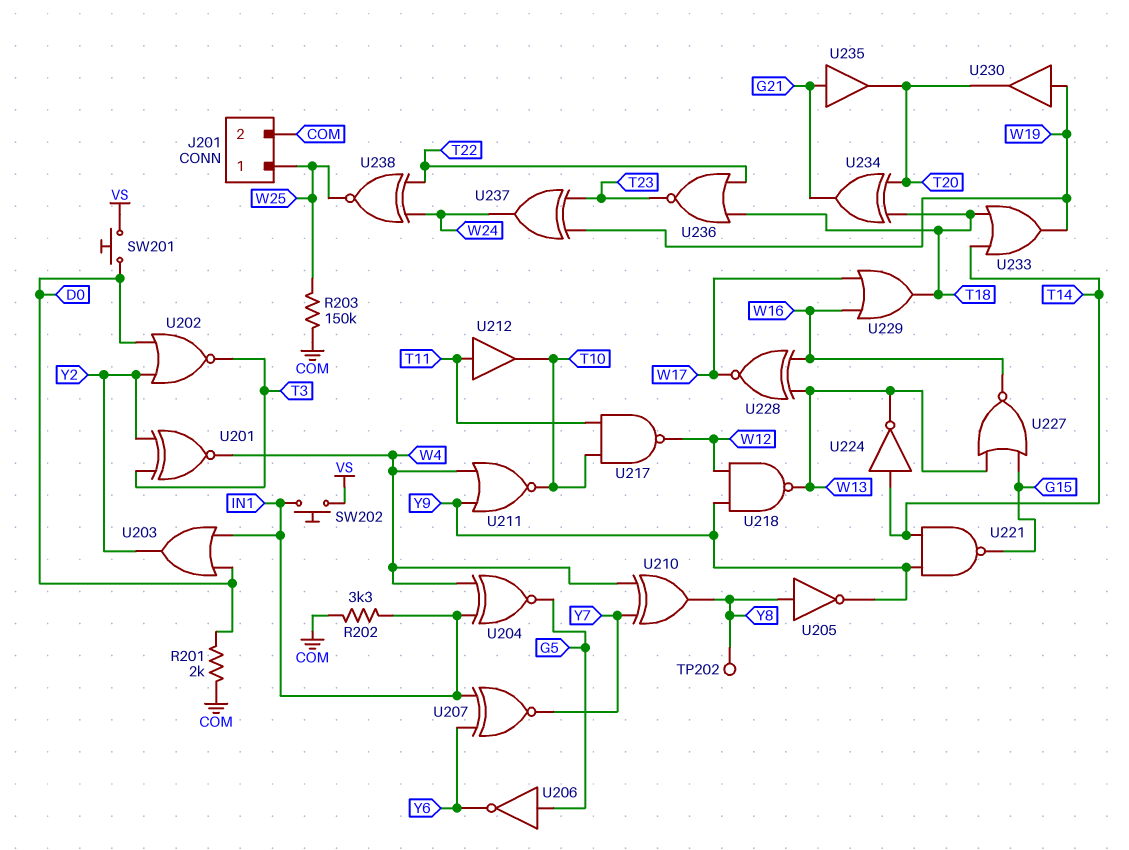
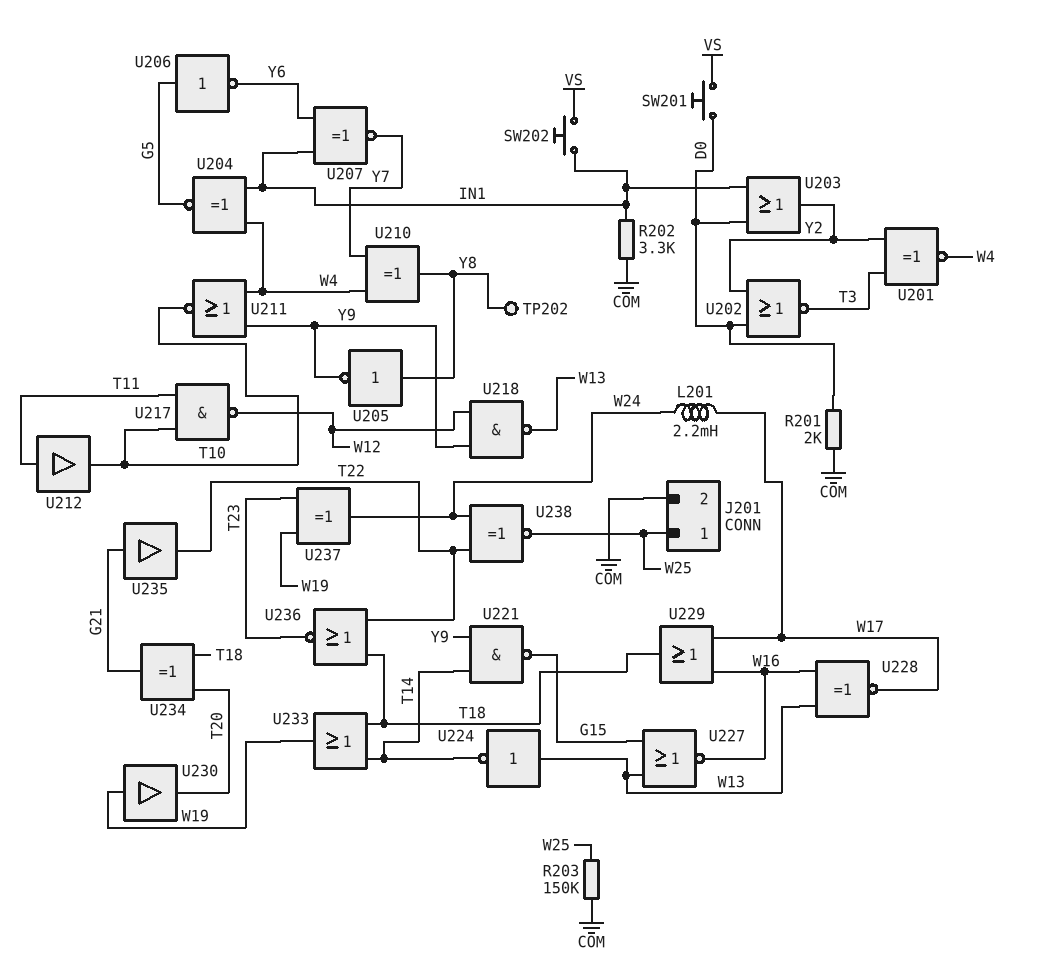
L201: none -> 2.2mH (W17, W24)
U224: NOT (in T14, out W13) -> NOT (in W13, out T14)
U235: buffer (in G21, out T20) -> buffer (in G21, out T22)

